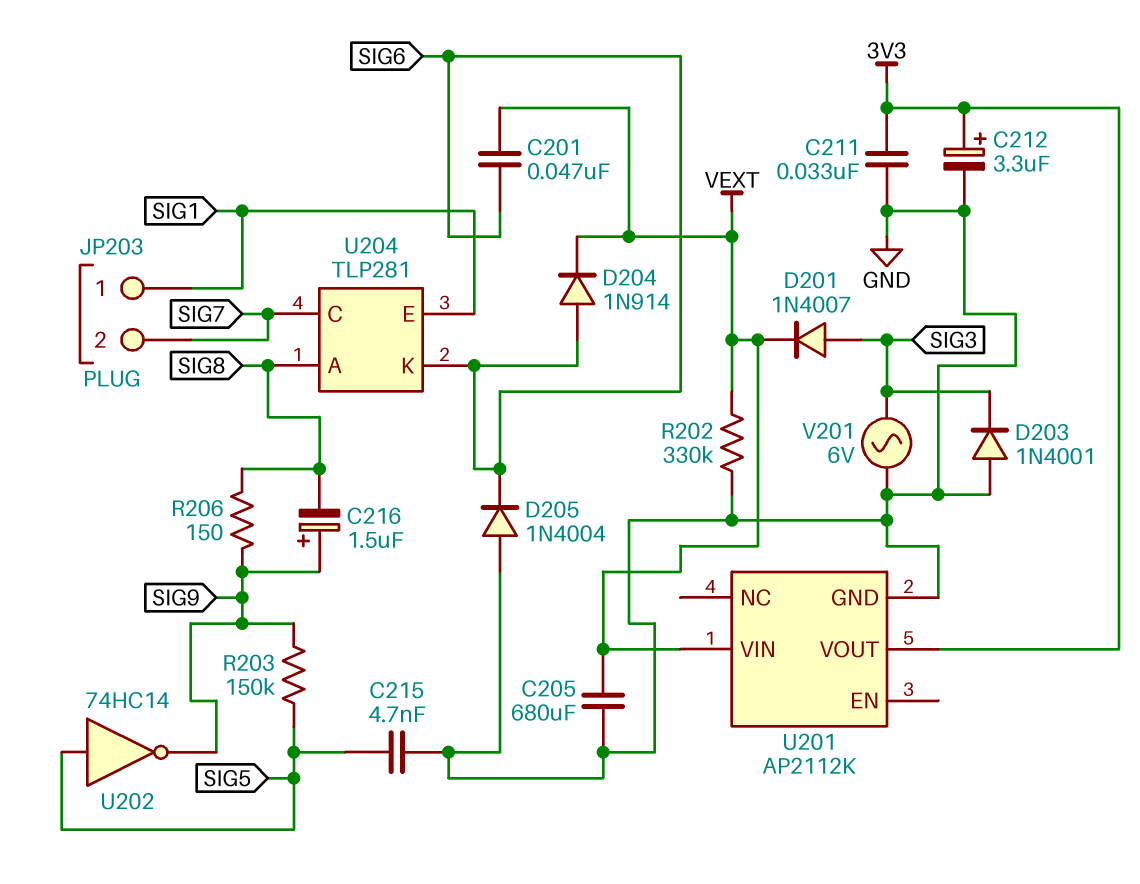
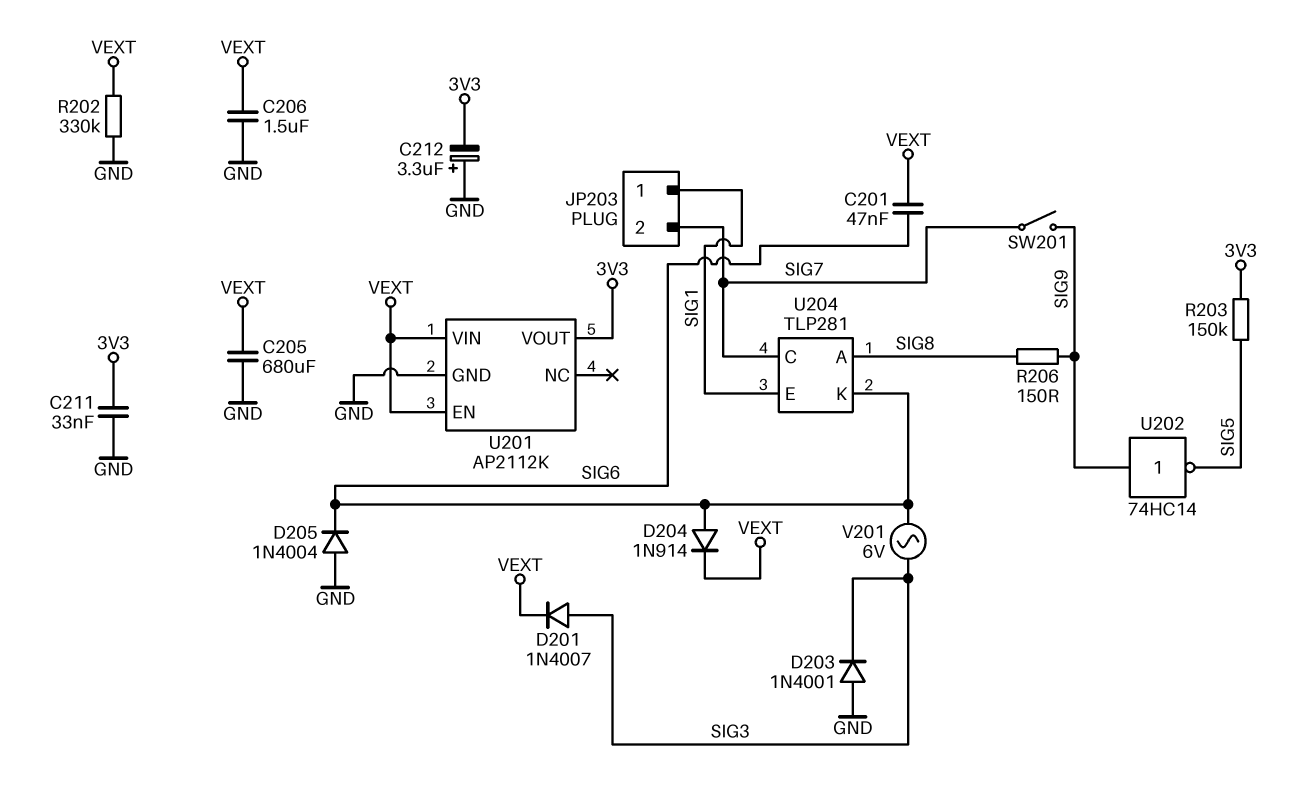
C206: none -> 1.5uF (GND, VEXT)
C212: 3.3uF (plus 3V3, minus GND) -> 3.3uF (plus GND, minus 3V3)
C215: 4.7nF (GND, SIG5) -> none
C216: 1.5uF (plus SIG9, minus SIG8) -> none
R203: 150k (SIG5, SIG9) -> 150k (3V3, SIG5)
SW201: none -> switch (SIG7, SIG9)
U201 pin EN: none -> VEXT
U202: NOT 74HC14 (in SIG5, out SIG9) -> NOT 74HC14 (in SIG9, out SIG5)
V201: AC 6V (GND, SIG3) -> AC 6V (SIG3, SIG6)

